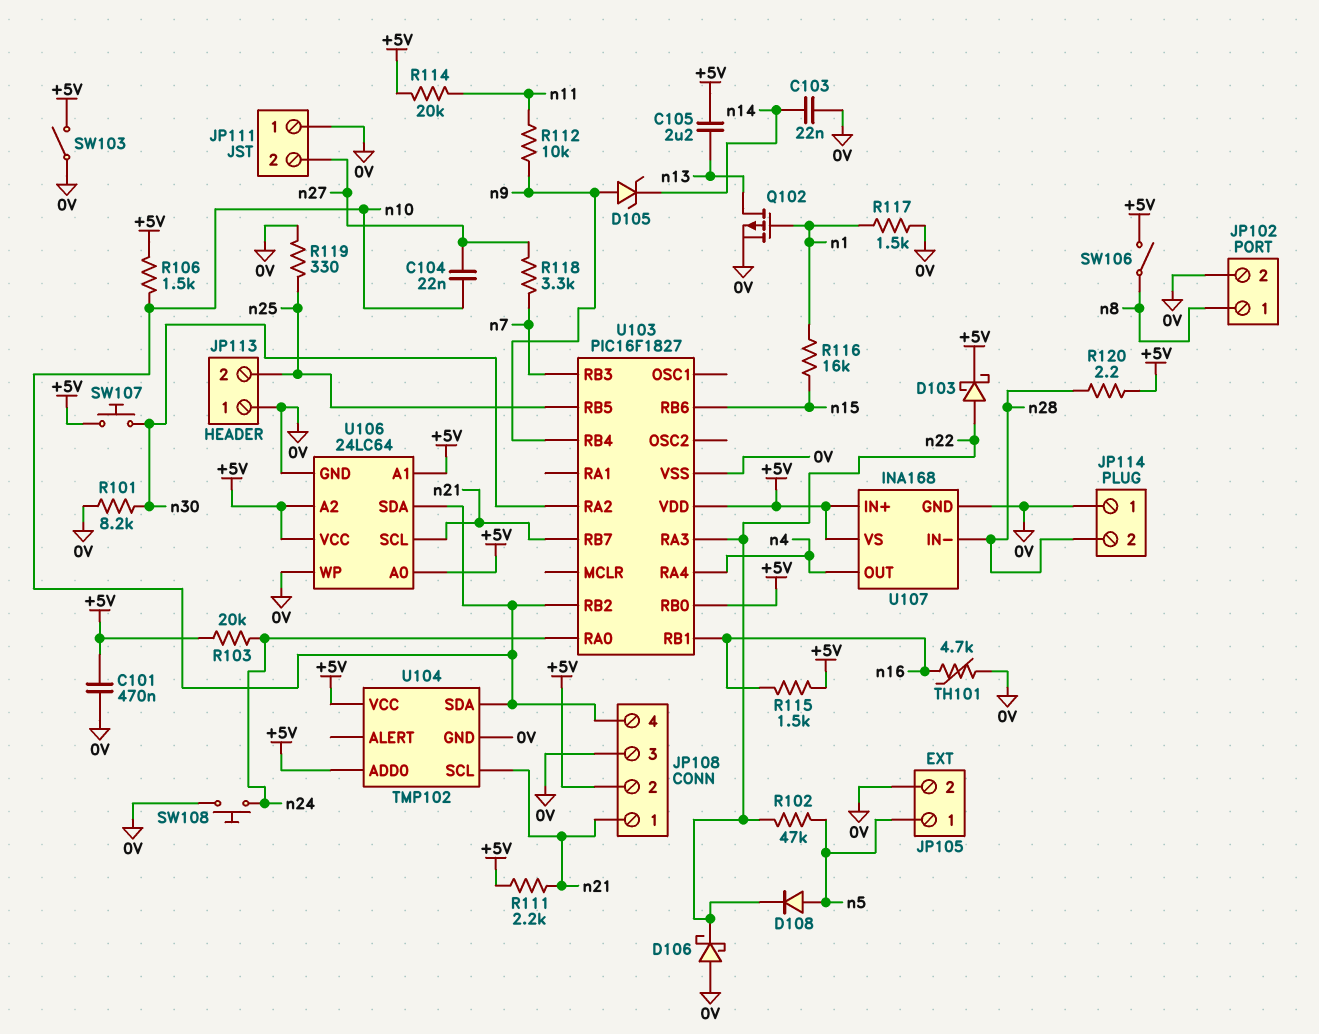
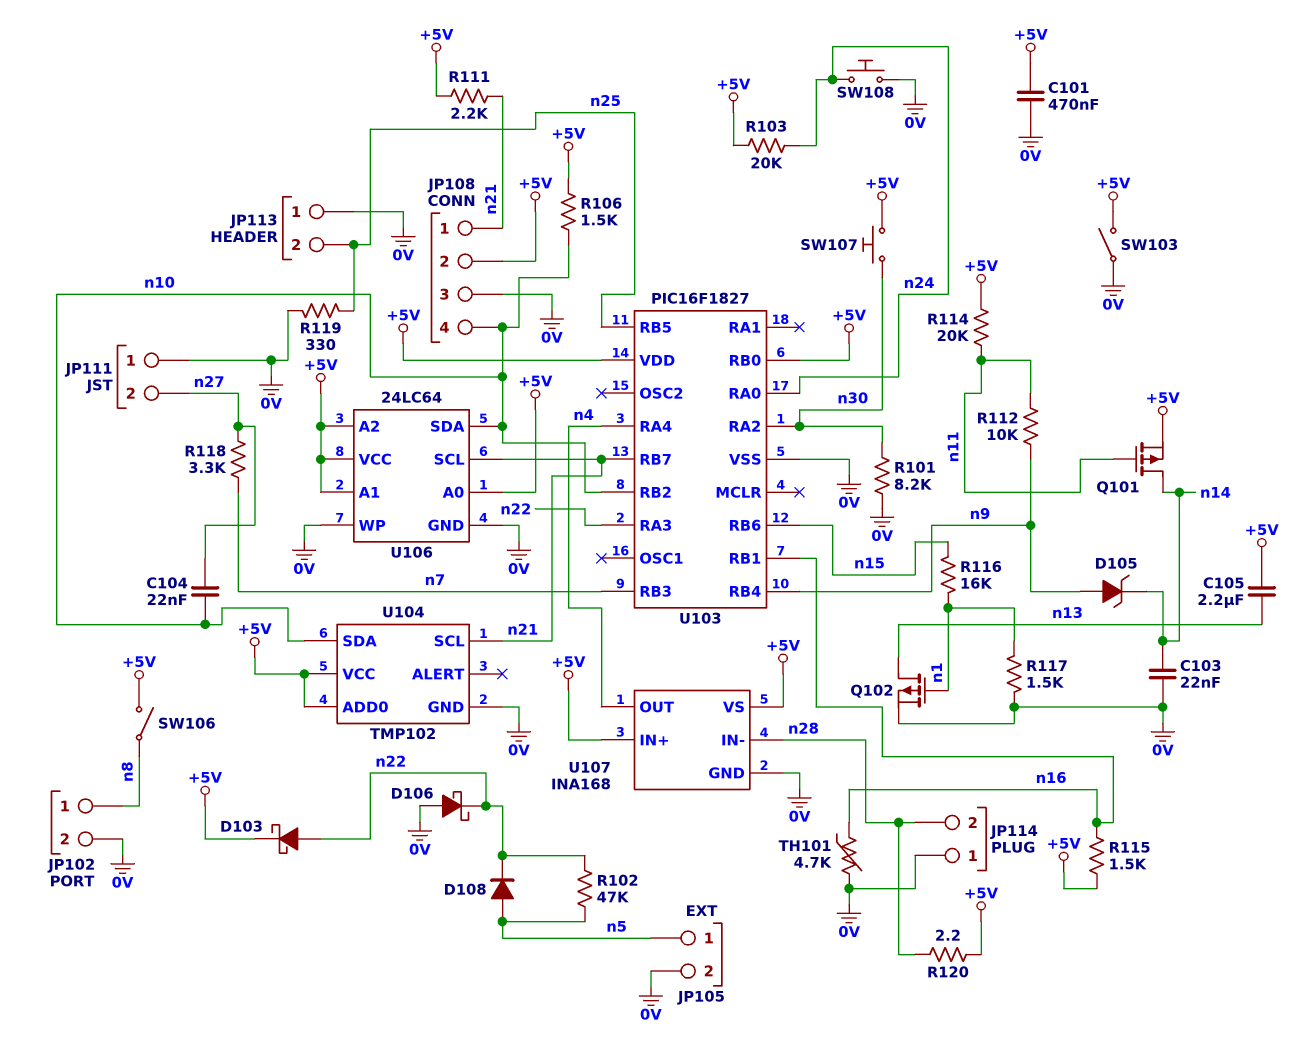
Q101: none -> PMOS (G n11, D n14, S +5V)

